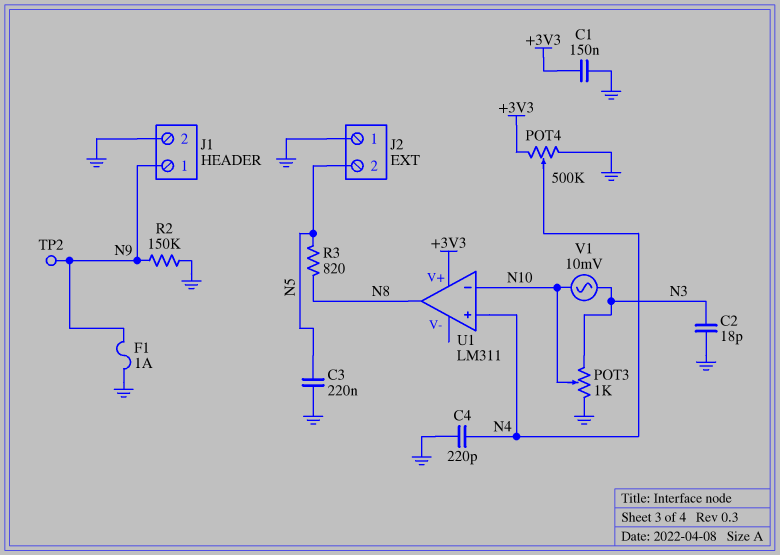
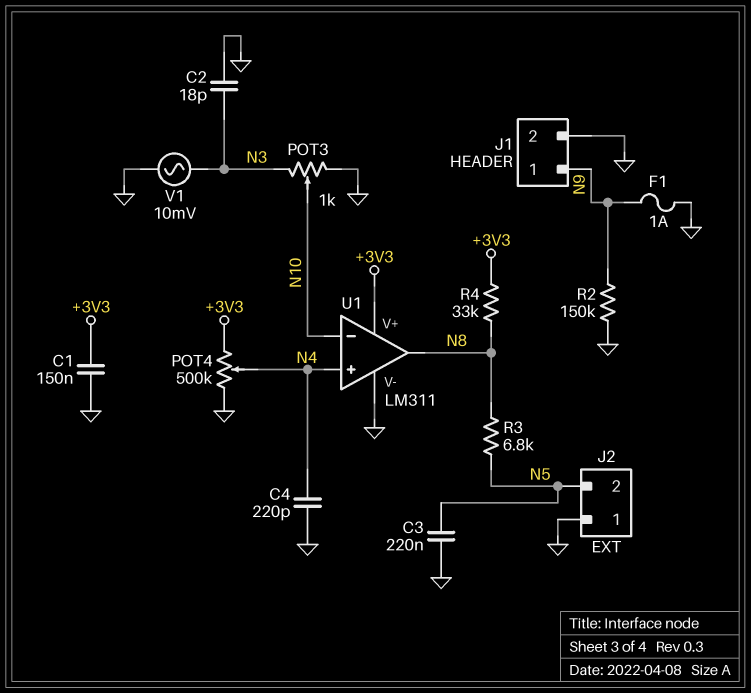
R3: 820 (N5, N8) -> 6.8k (N5, N8)
R4: none -> 33k (+3V3, N8)
TP2: test point (N9) -> none
U1 pin V-: none -> GND
V1: AC 10mV (N3, N10) -> AC 10mV (GND, N3)

